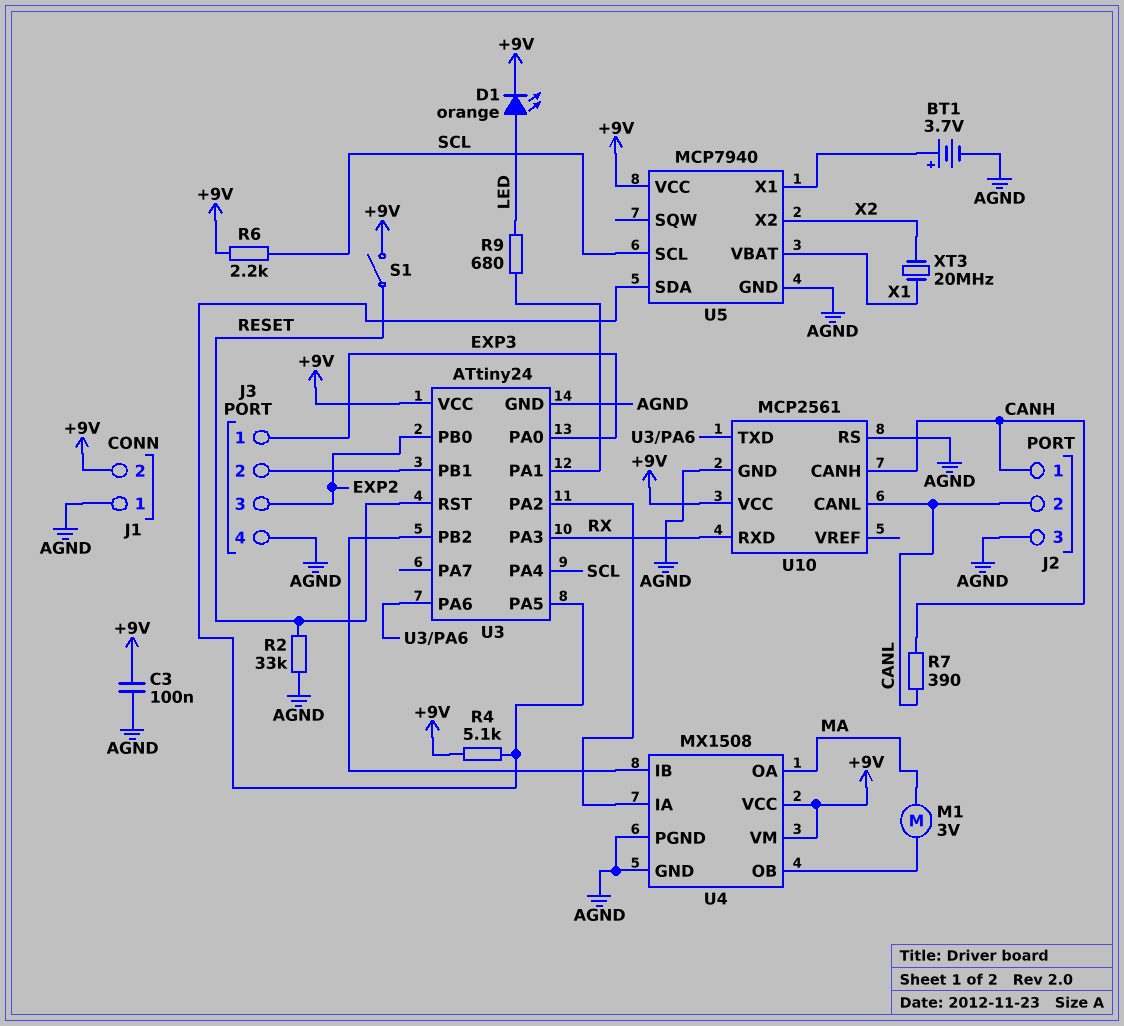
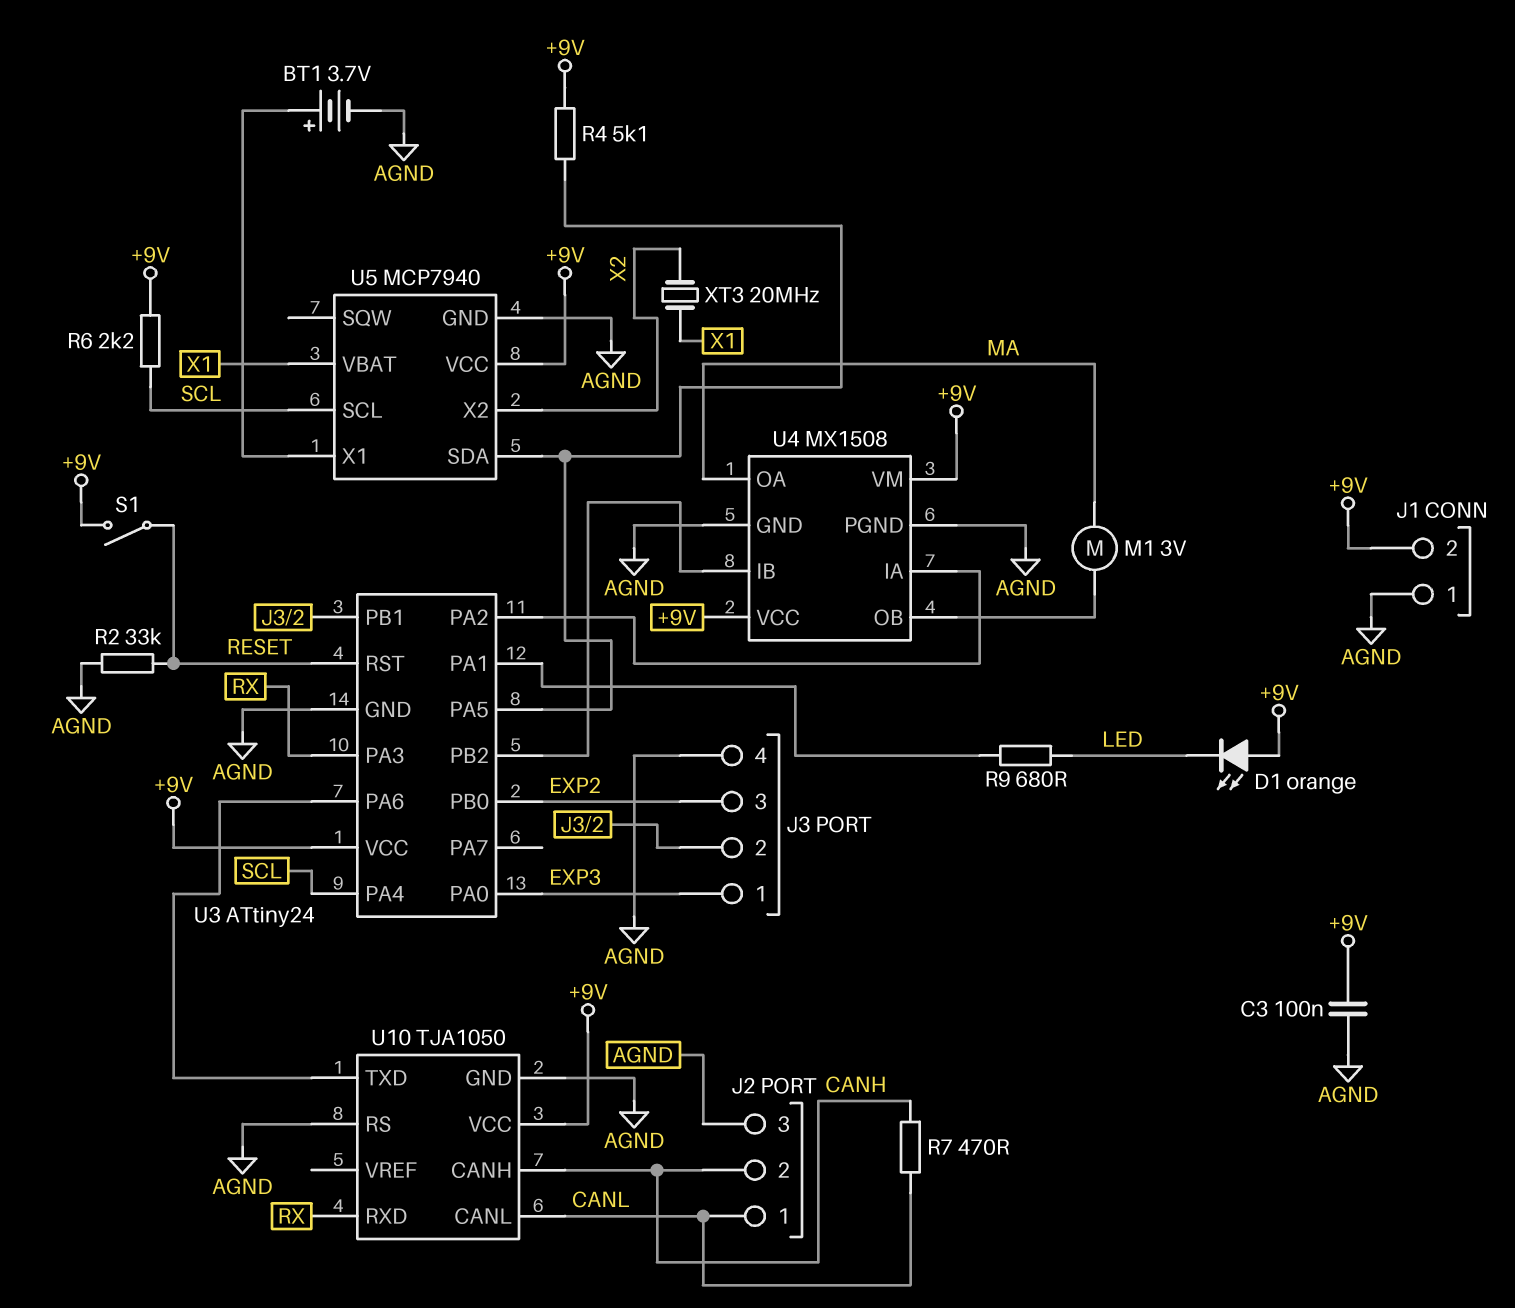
D1: LED orange (A LED, K +9V) -> LED orange (A +9V, K LED)
J2 pin 1: CANH -> CANL
J2 pin 2: CANL -> CANH
R7: 390 (CANH, CANL) -> 470 (CANH, CANL)
U10: MCP2561 -> TJA1050

